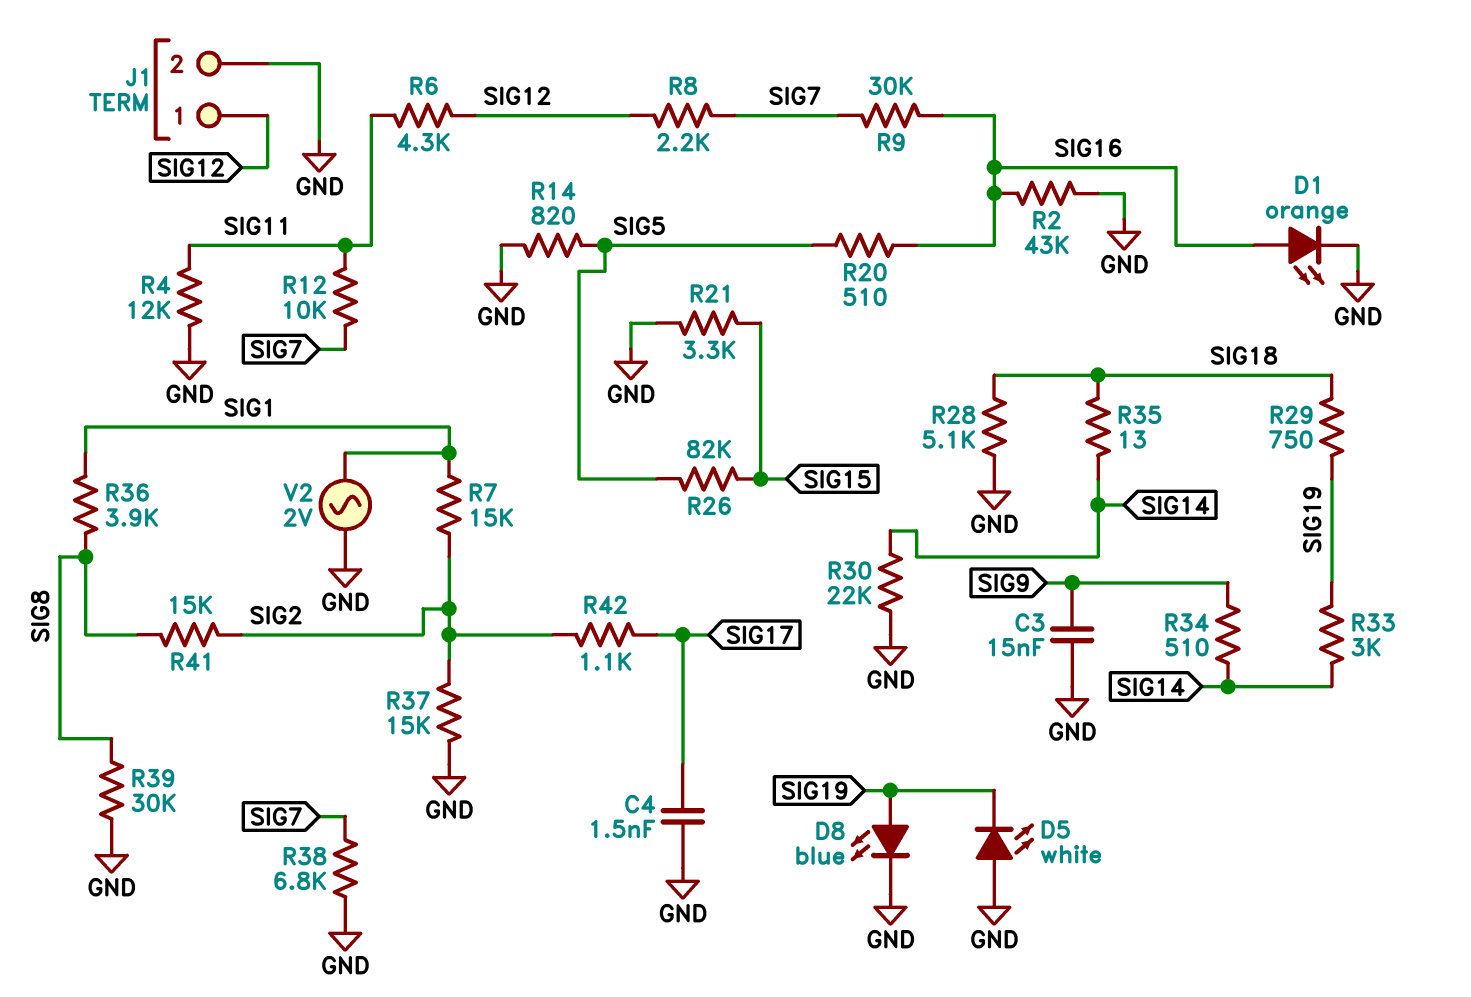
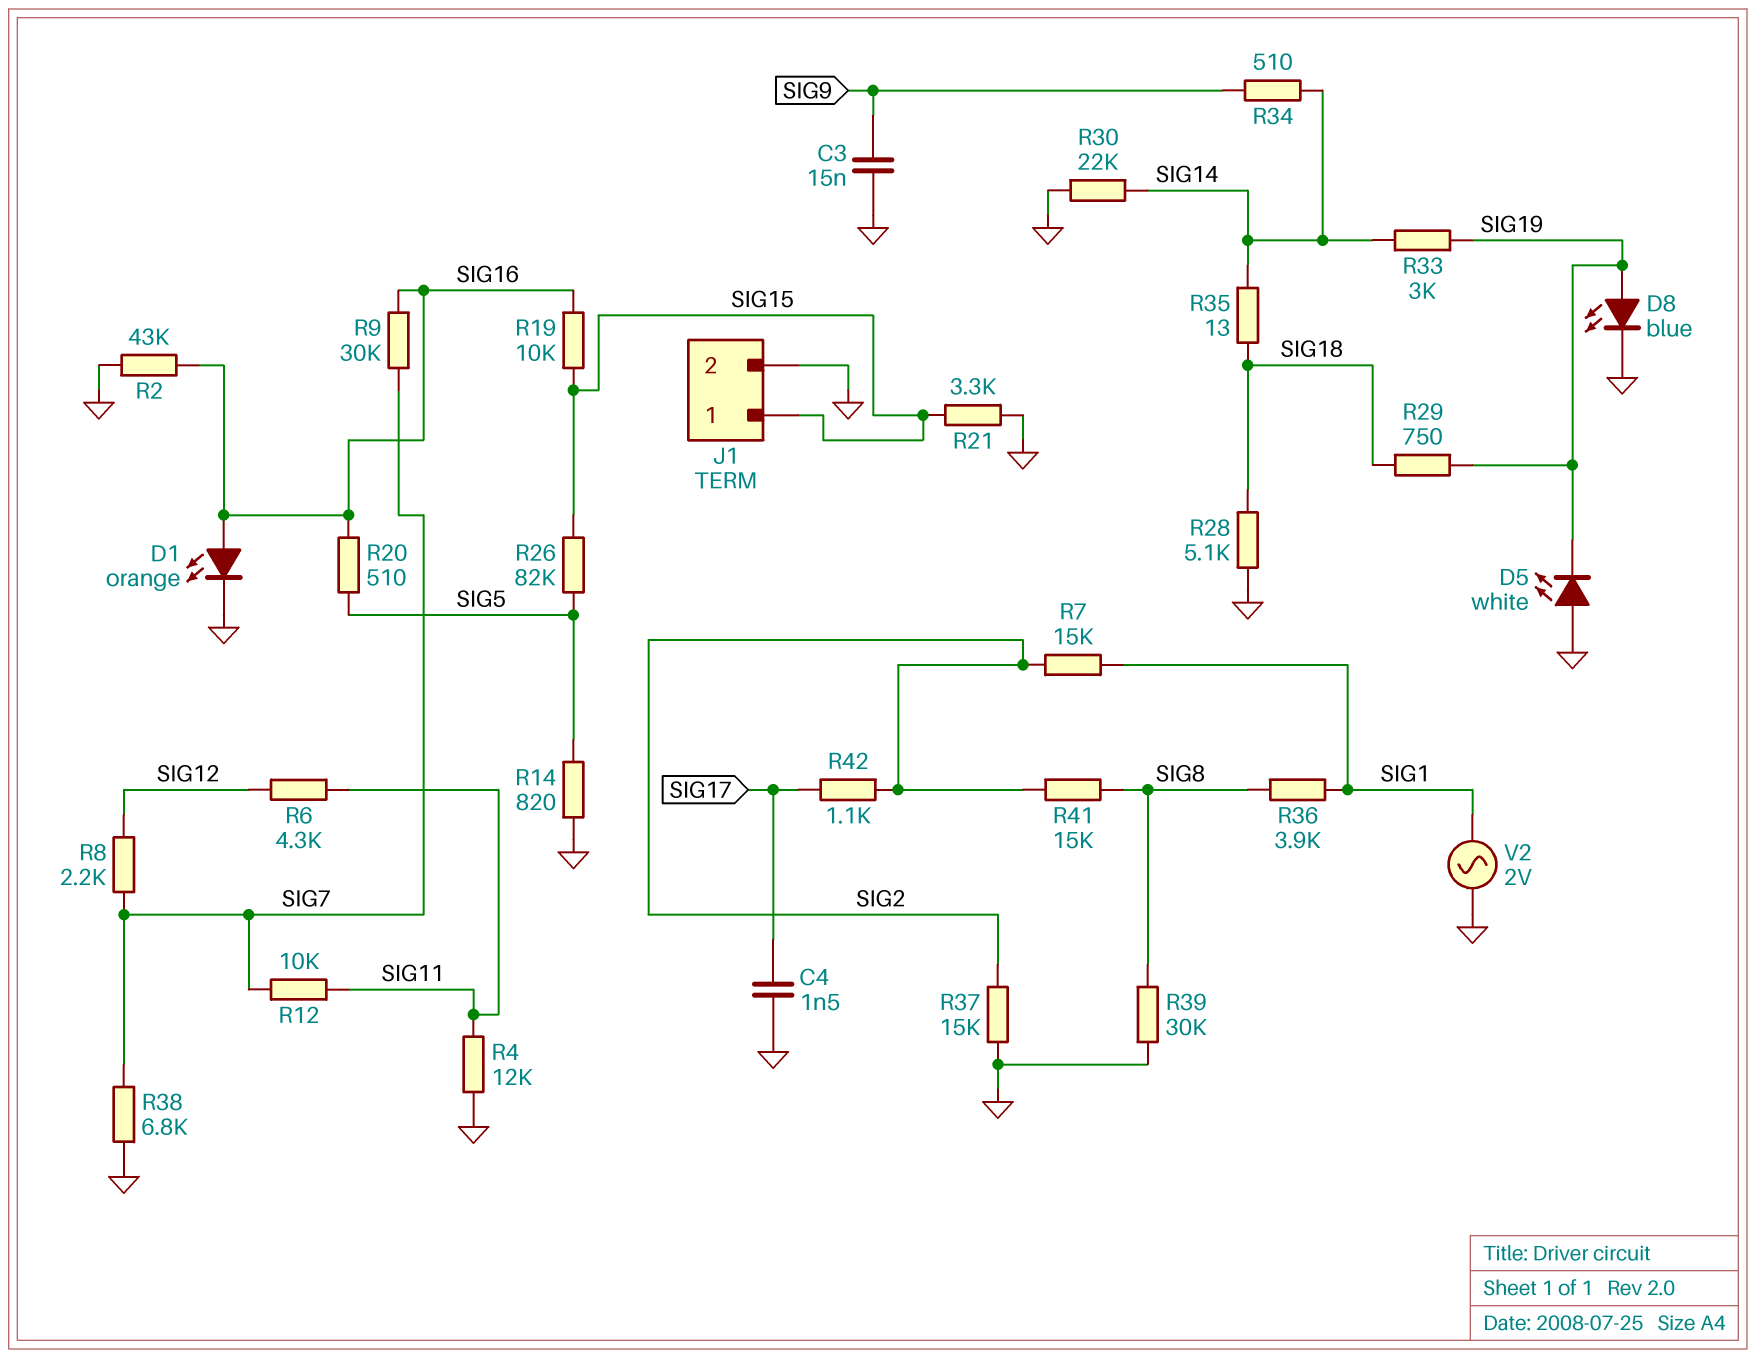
J1 pin 1: SIG12 -> SIG15
R19: none -> 10k (SIG15, SIG16)

